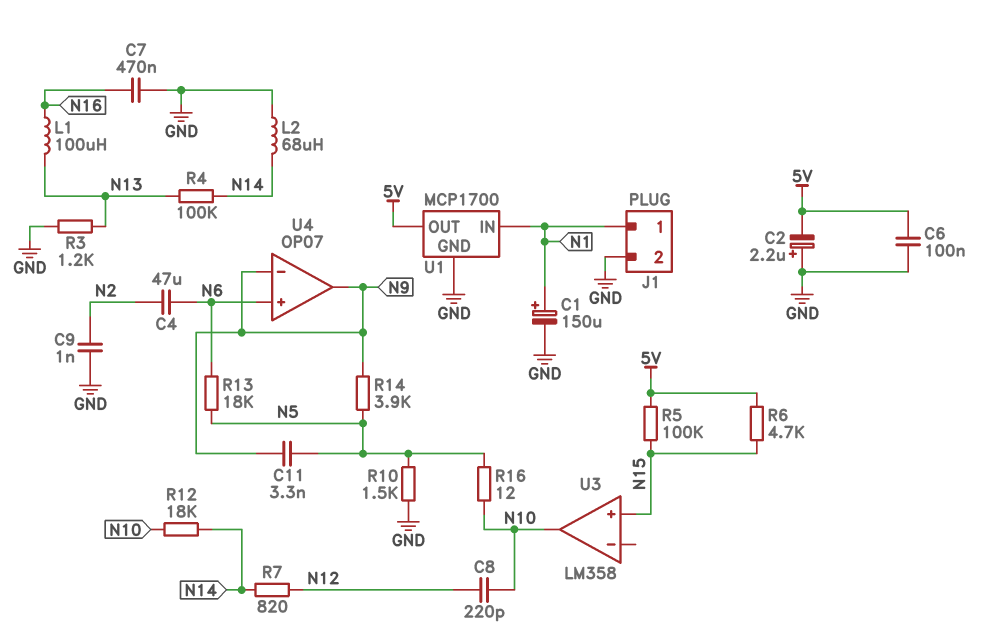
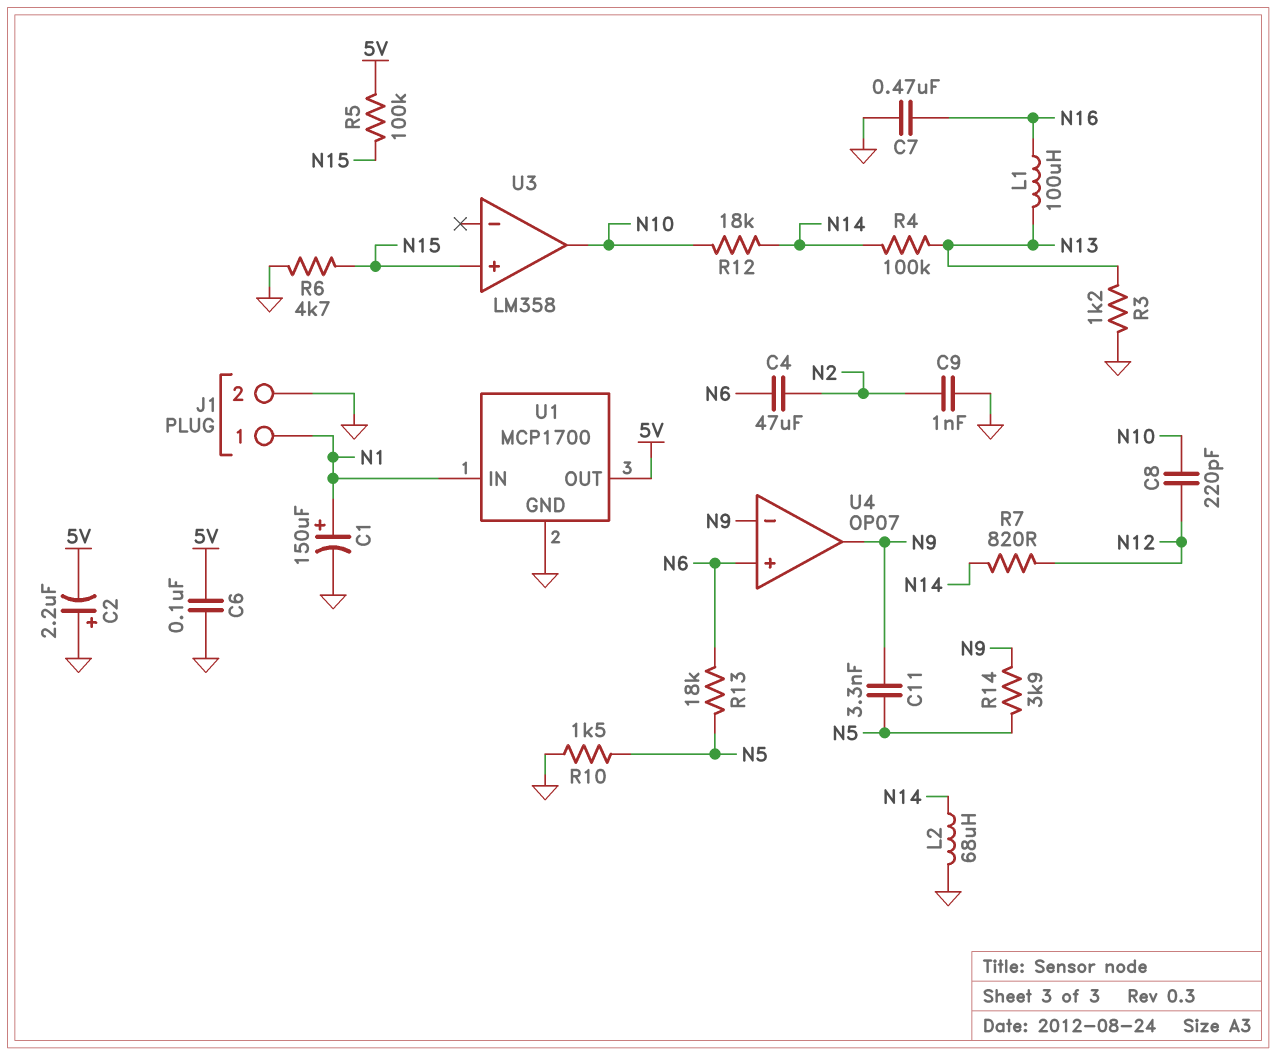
R6: 4.7k (5V, N15) -> 4.7k (GND, N15)
R16: 12 (N5, N10) -> none

